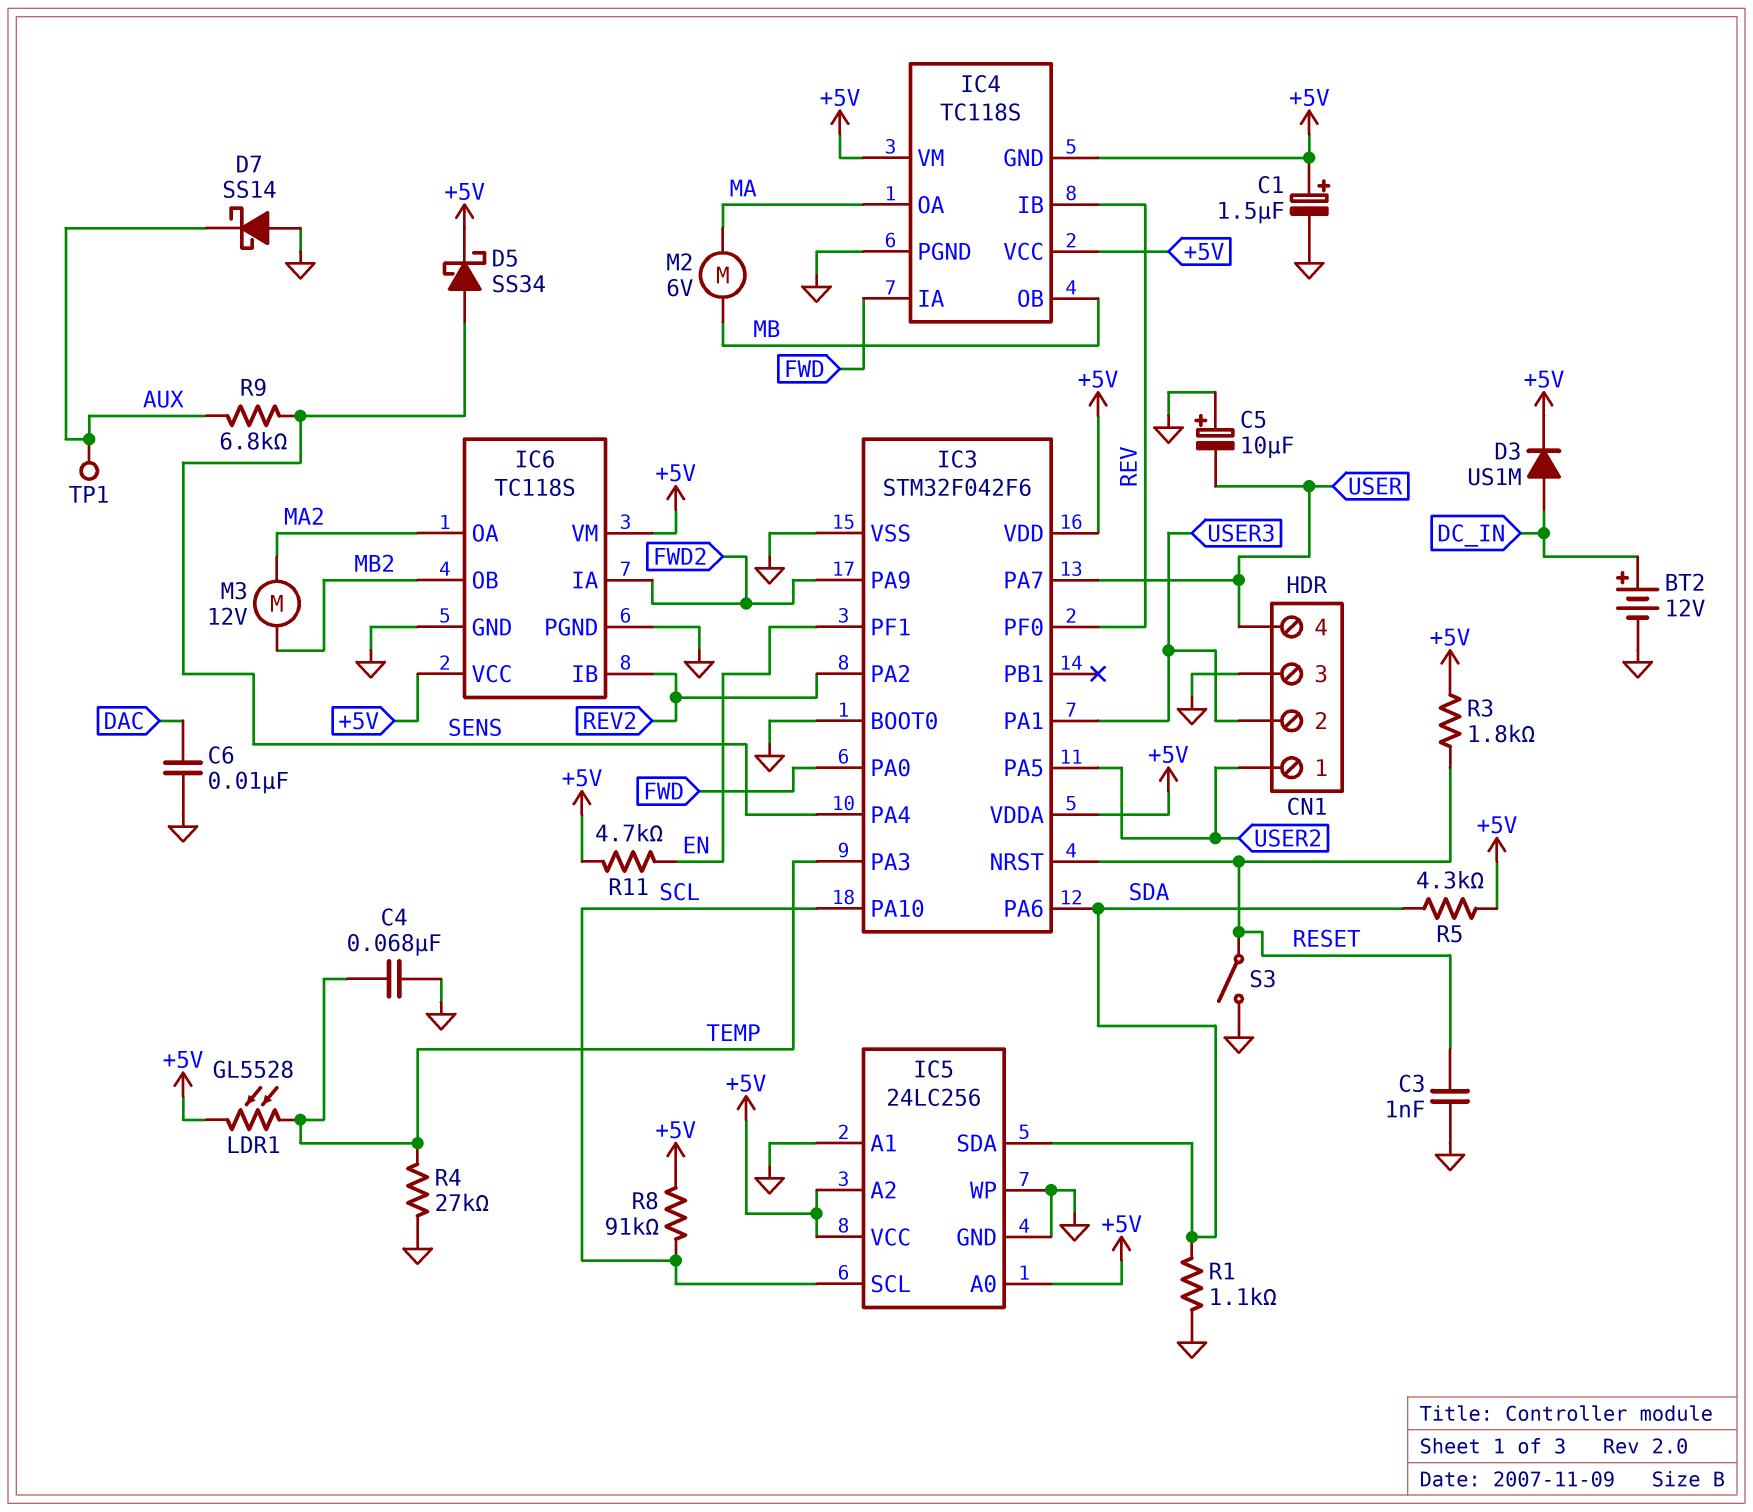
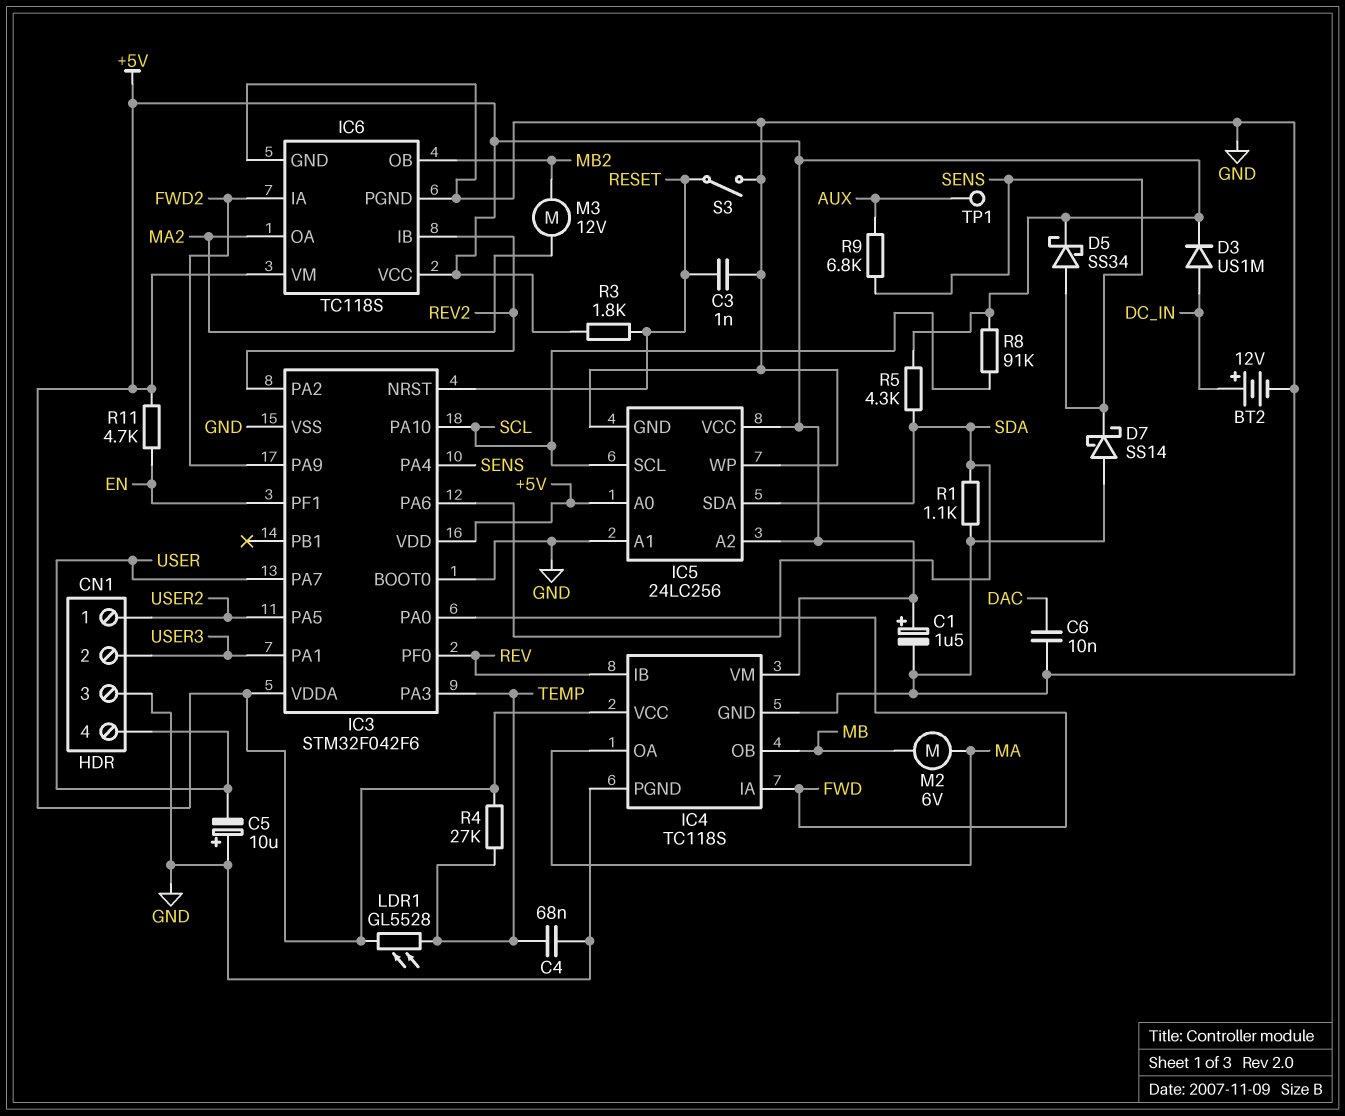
D7: schottky SS14 (A GND, K AUX) -> schottky SS14 (A GND, K SENS)
IC4 pin GND: +5V -> GND
R4: 27k (GND, TEMP) -> 27k (+5V, TEMP)

